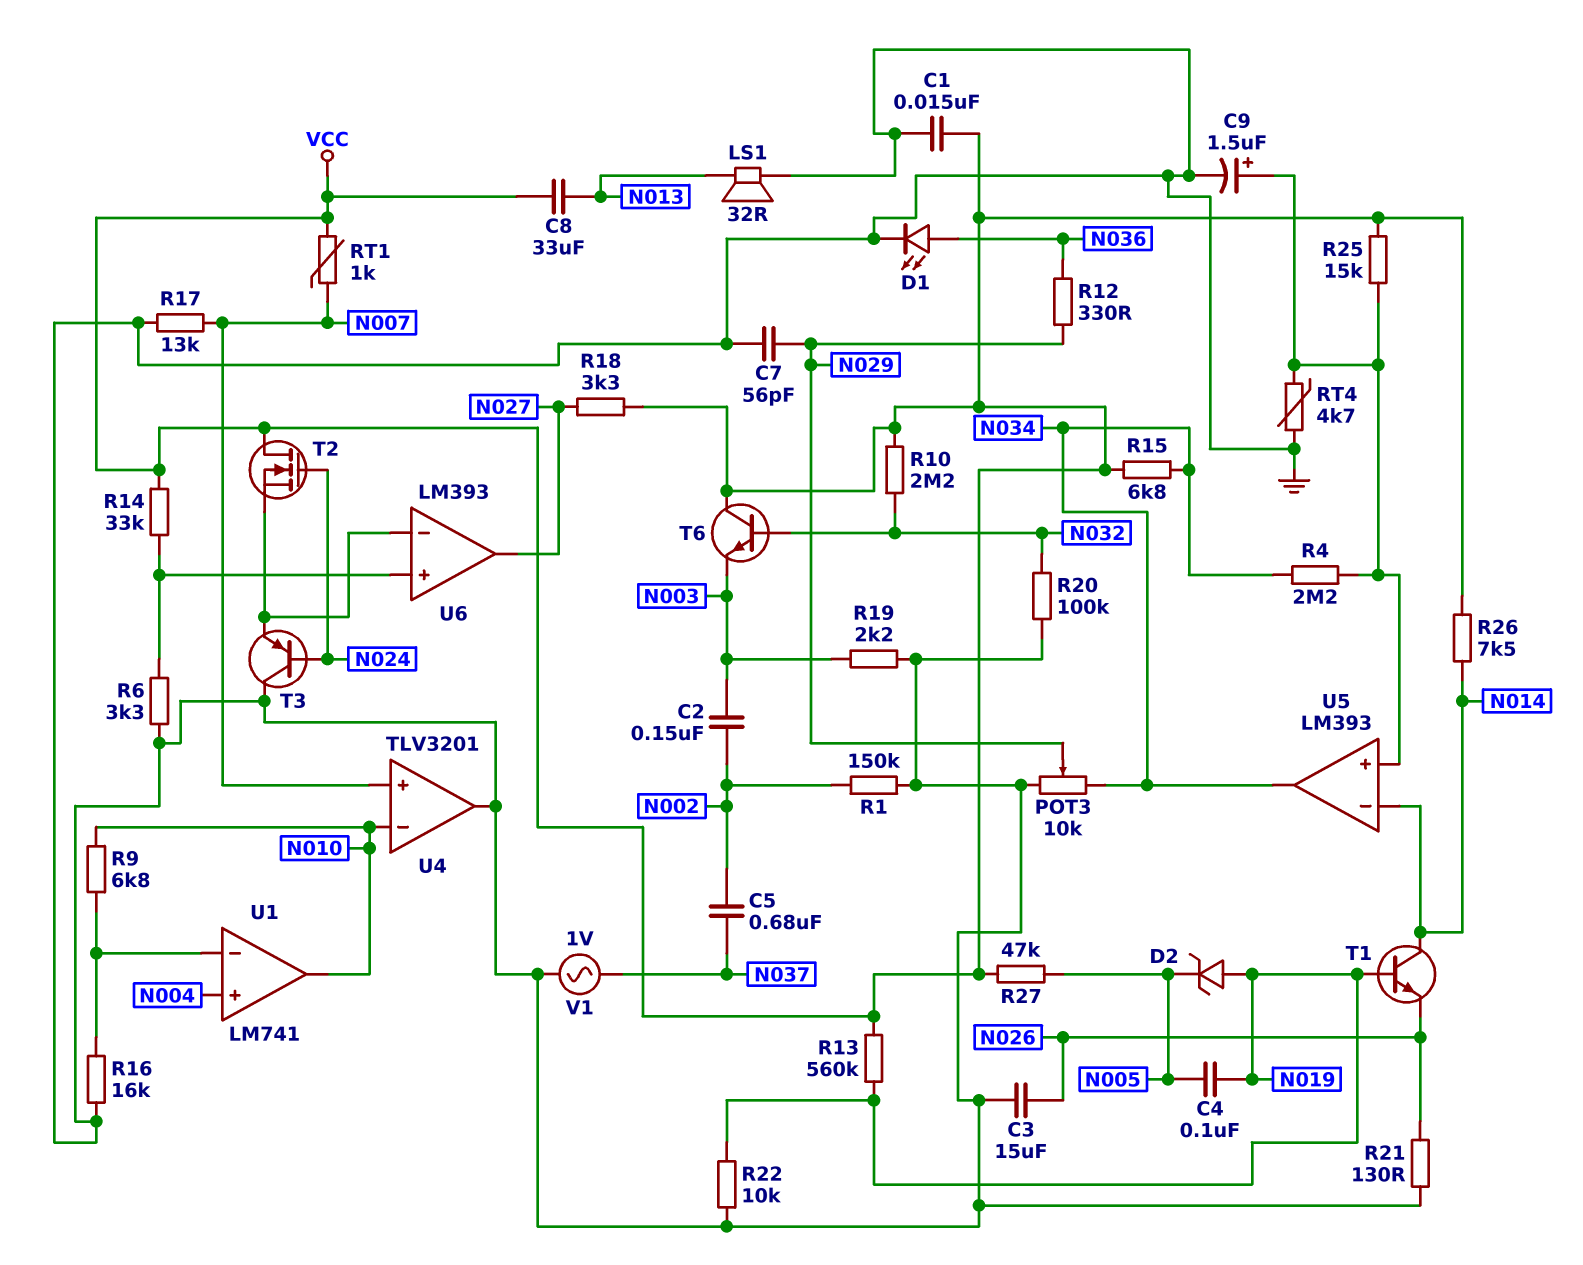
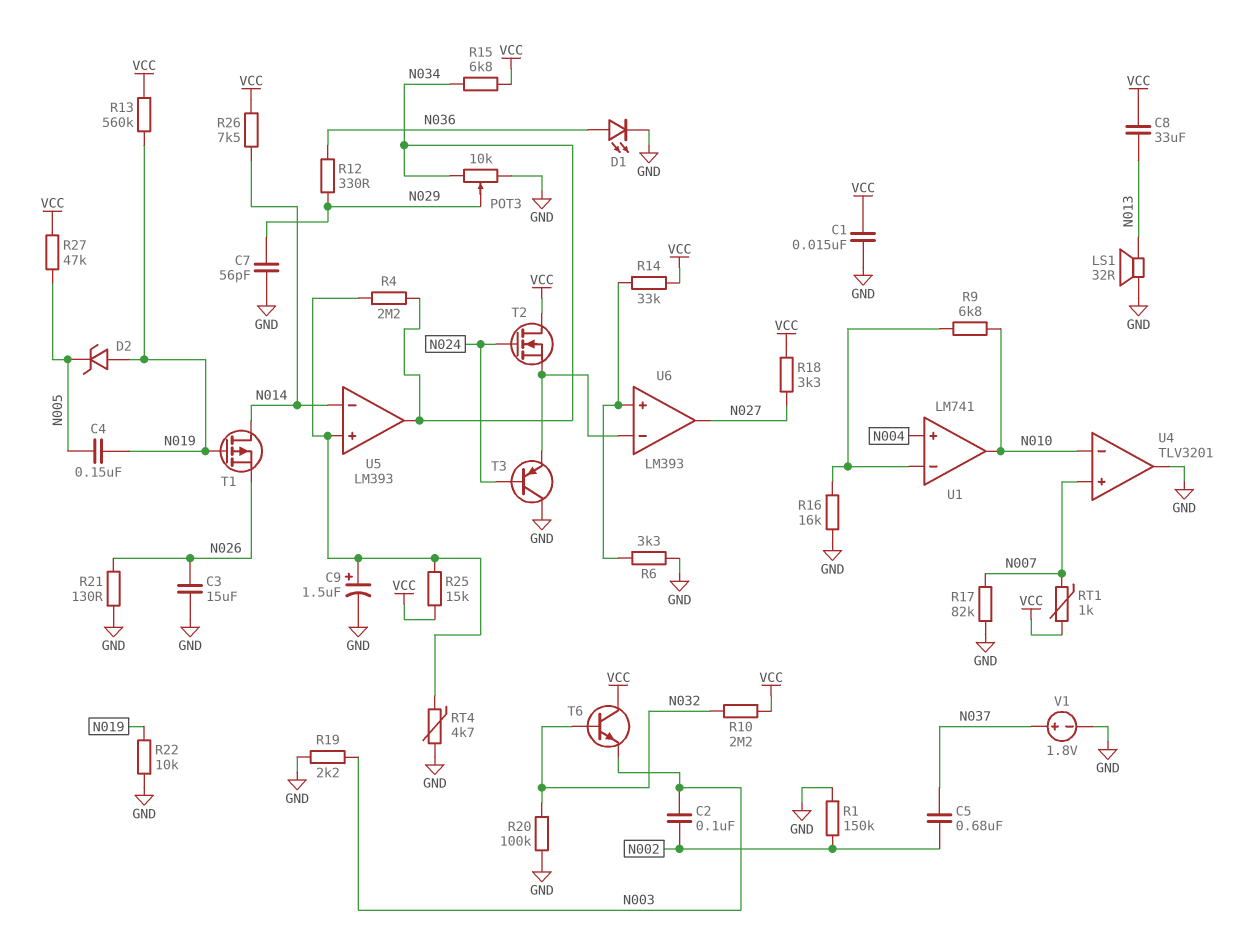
C2: 150nF (N002, N003) -> 100nF (N002, N003)
C4: 100nF (N005, N019) -> 150nF (N005, N019)
R17: 13k (GND, N007) -> 82k (GND, N007)
T1: NPN (B N019, C N014, E N026) -> PMOS (G N019, D N014, S N026)
V1: AC 1V (GND, N037) -> 1.8V (plus N037, minus GND)

